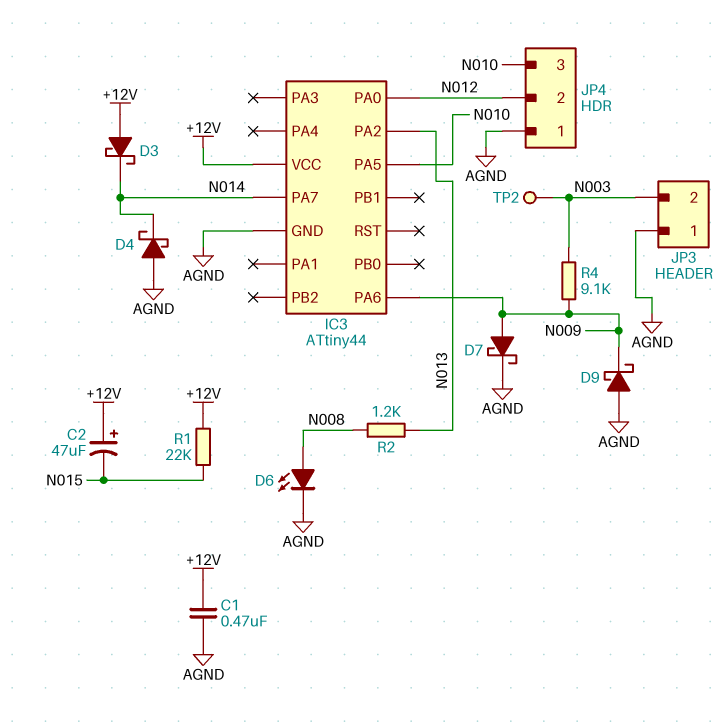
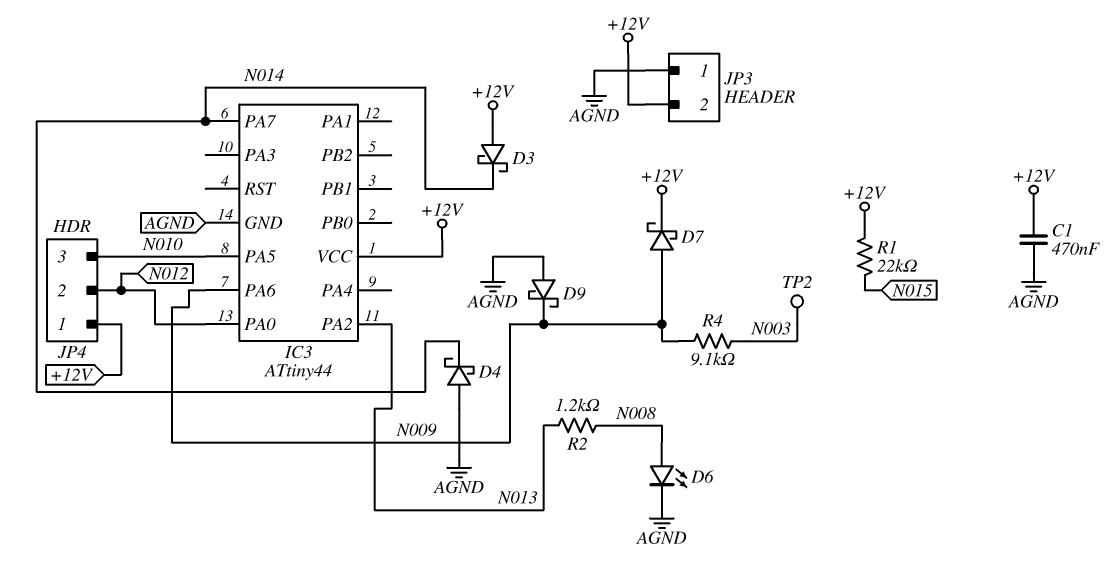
C2: 47uF (plus +12V, minus N015) -> none
D7: schottky (A N009, K AGND) -> schottky (A N009, K +12V)
JP3 pin 2: N003 -> +12V
JP4 pin 1: AGND -> +12V

